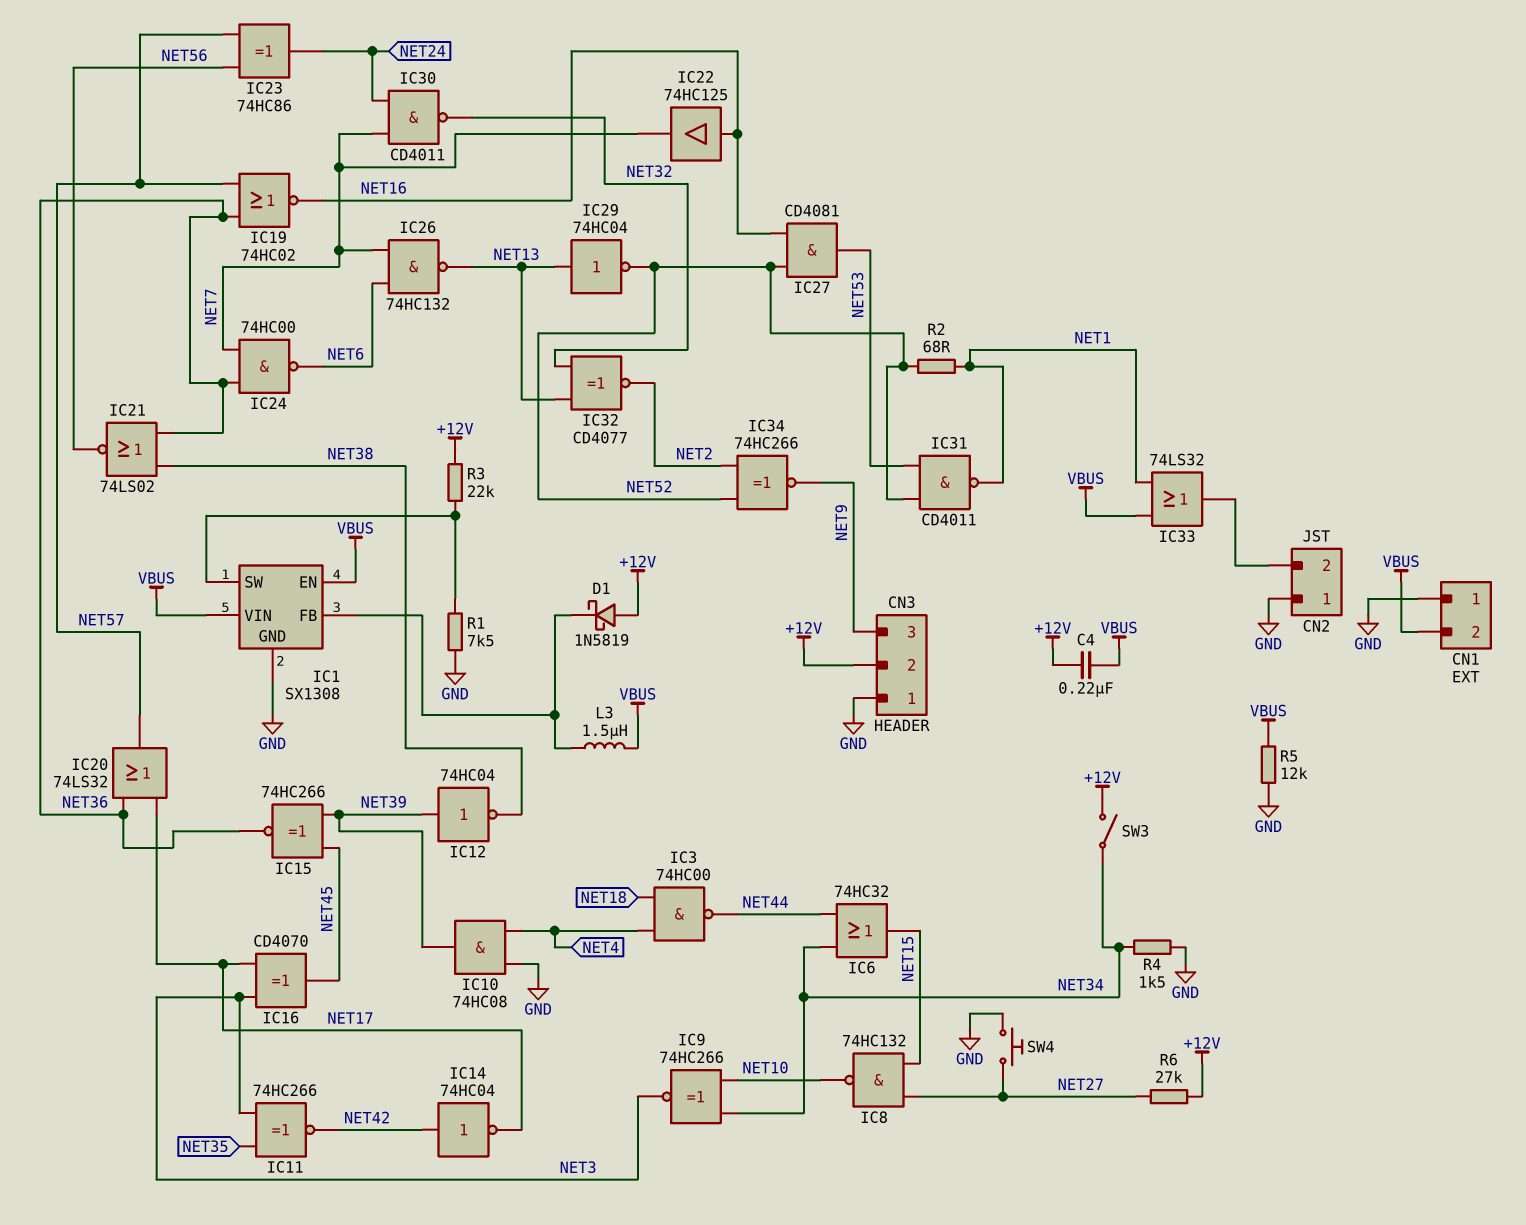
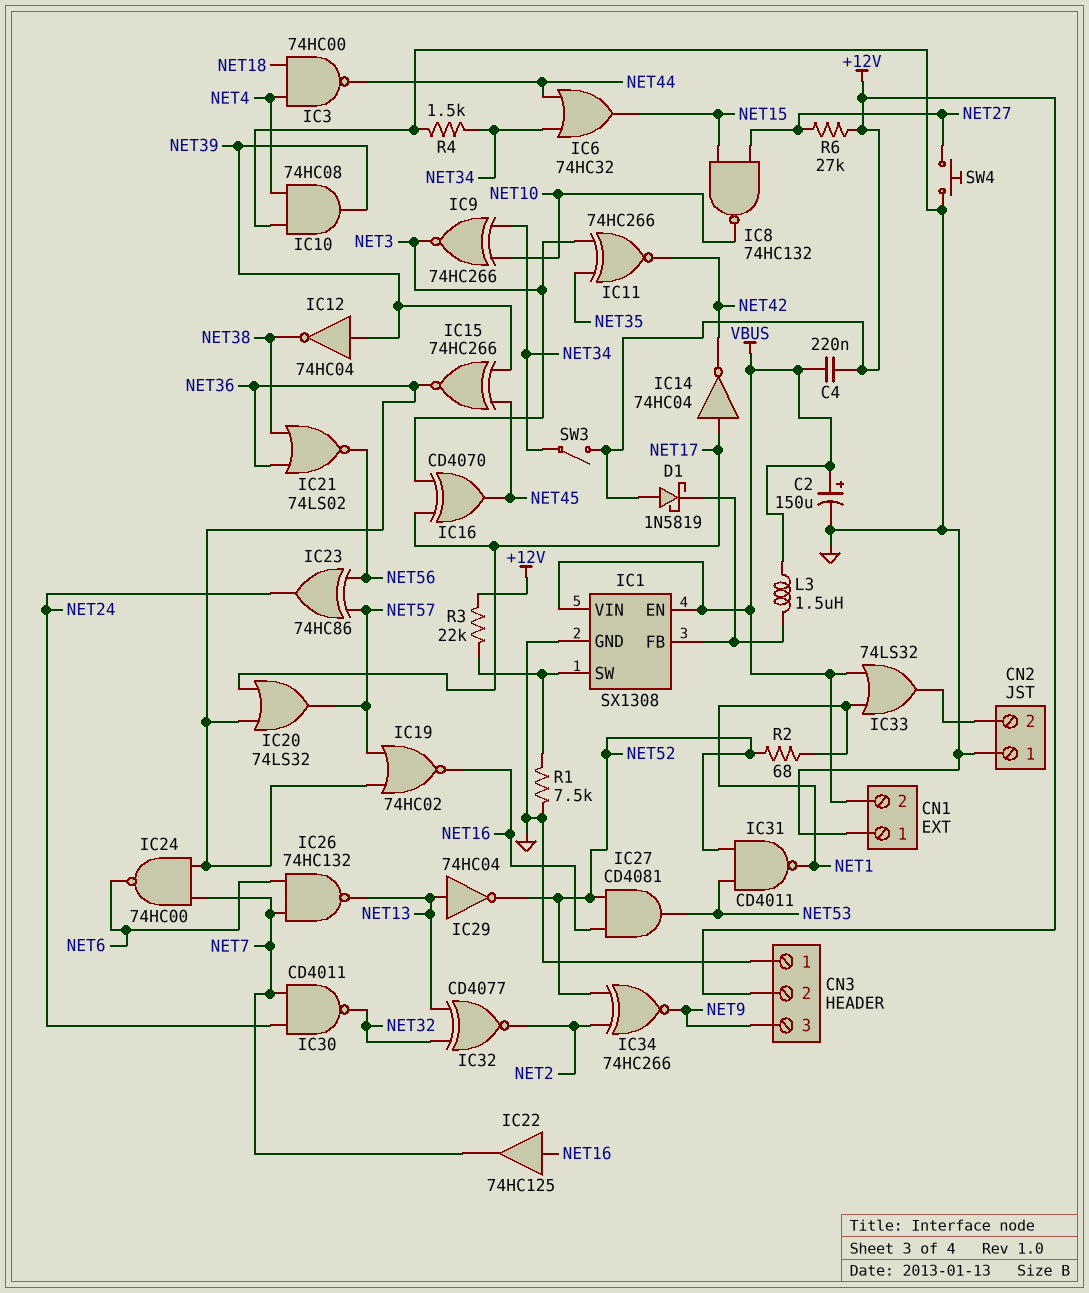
C2: none -> 150uF (plus VBUS, minus GND)
IC14: NOT 74HC04 (in NET42, out NET17) -> NOT 74HC04 (in NET17, out NET42)
R5: 12k (GND, VBUS) -> none

